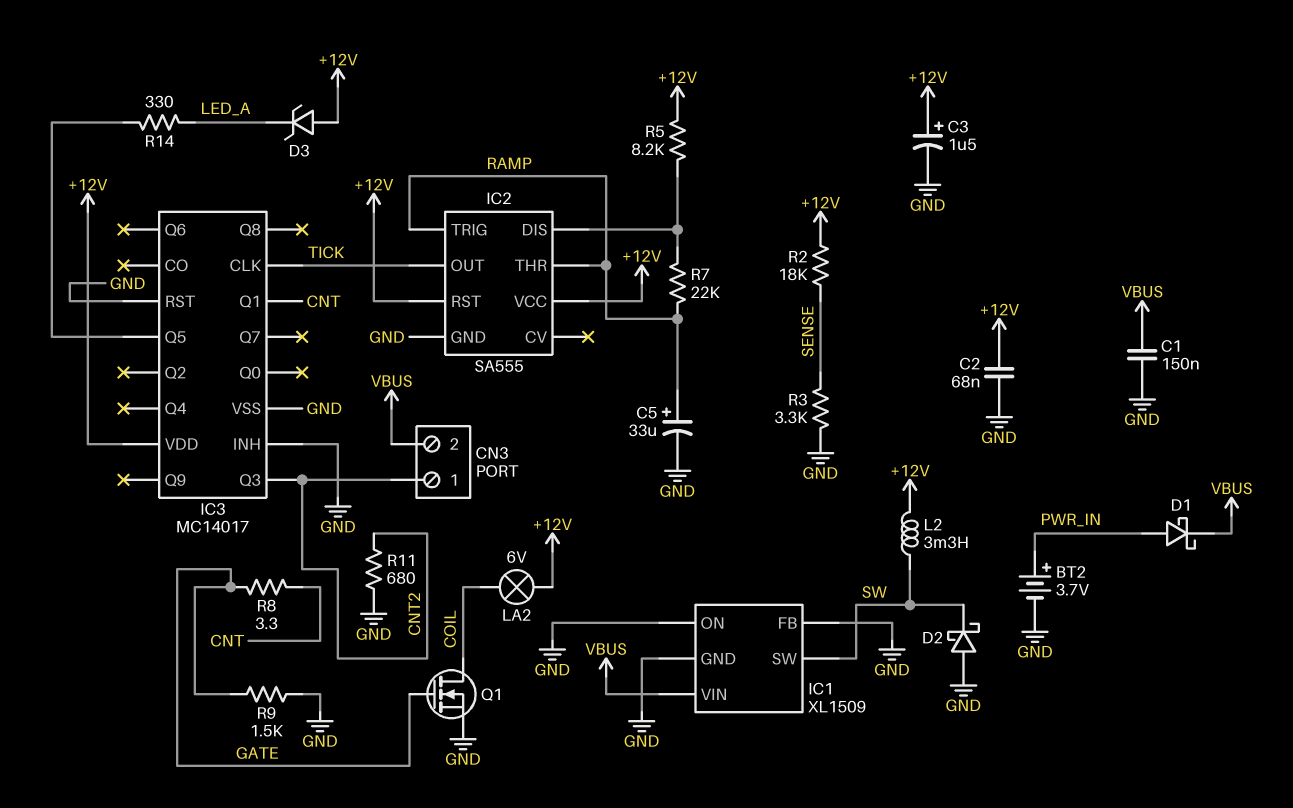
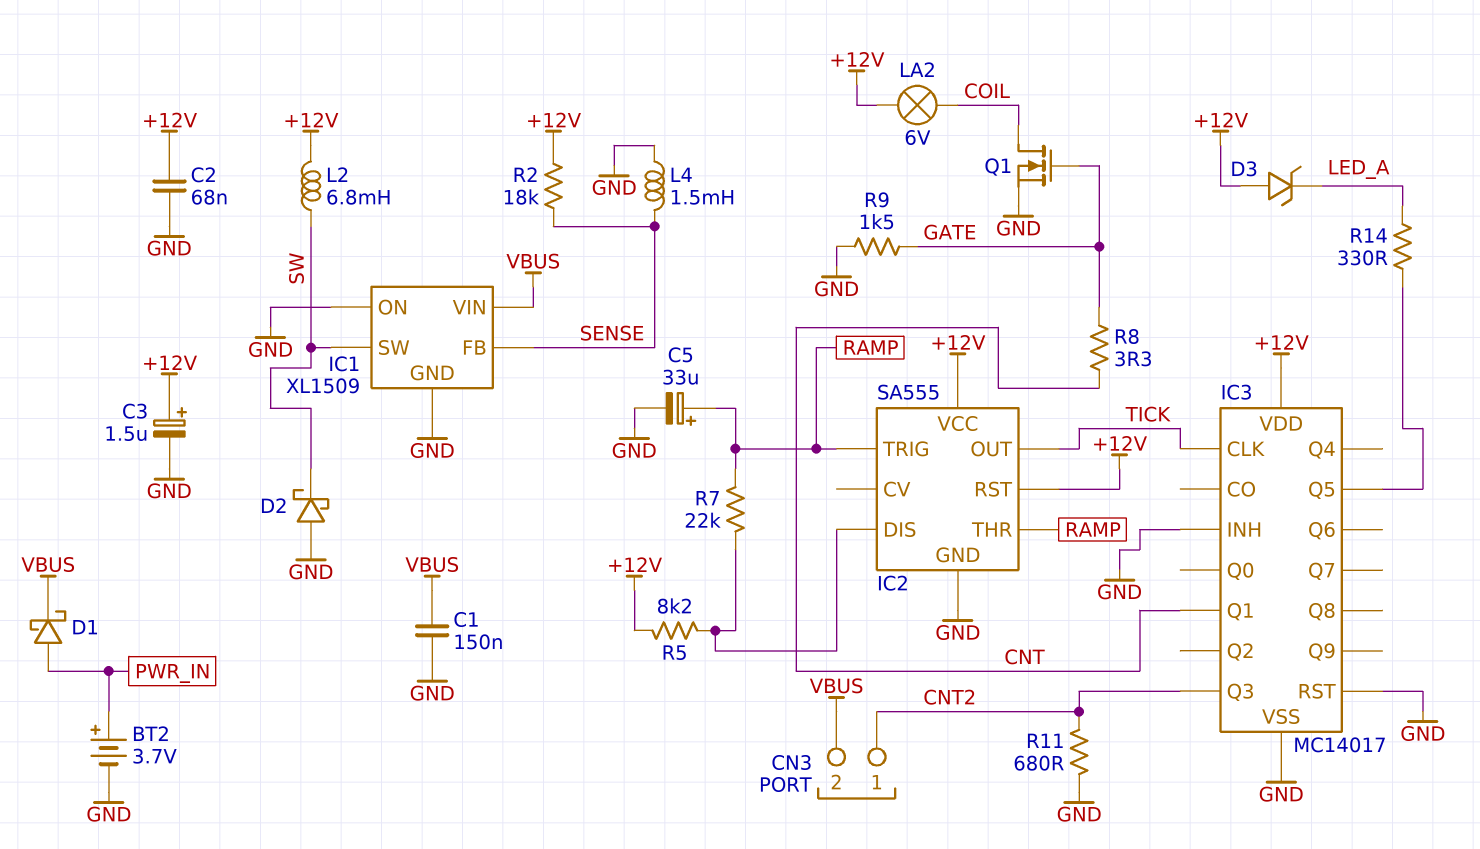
IC1 pin FB: GND -> SENSE
L2: 3.3mH (+12V, SW) -> 6.8mH (+12V, SW)
L4: none -> 1.5mH (GND, SENSE)
R3: 3.3k (GND, SENSE) -> none

